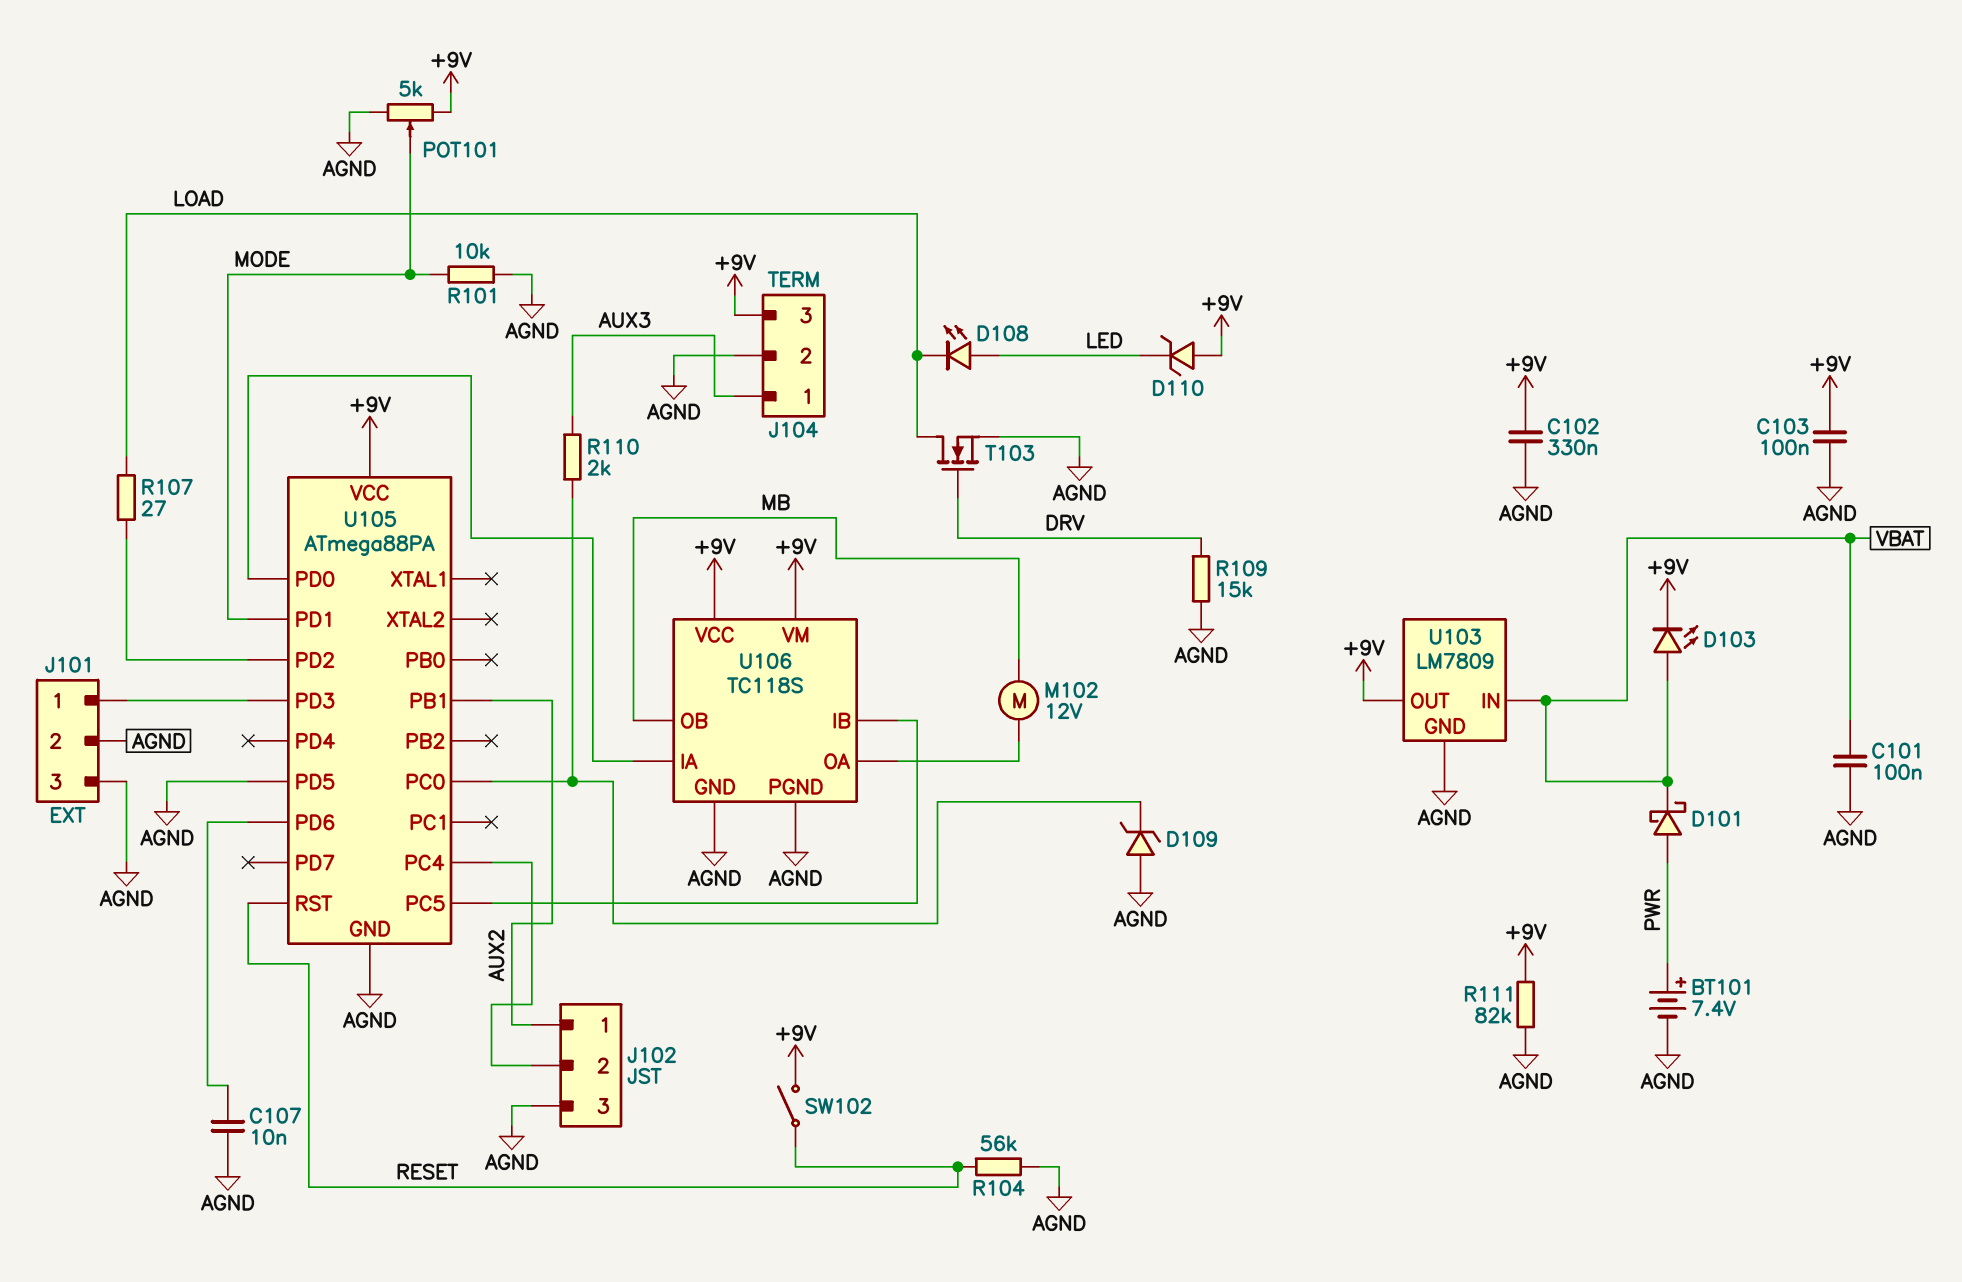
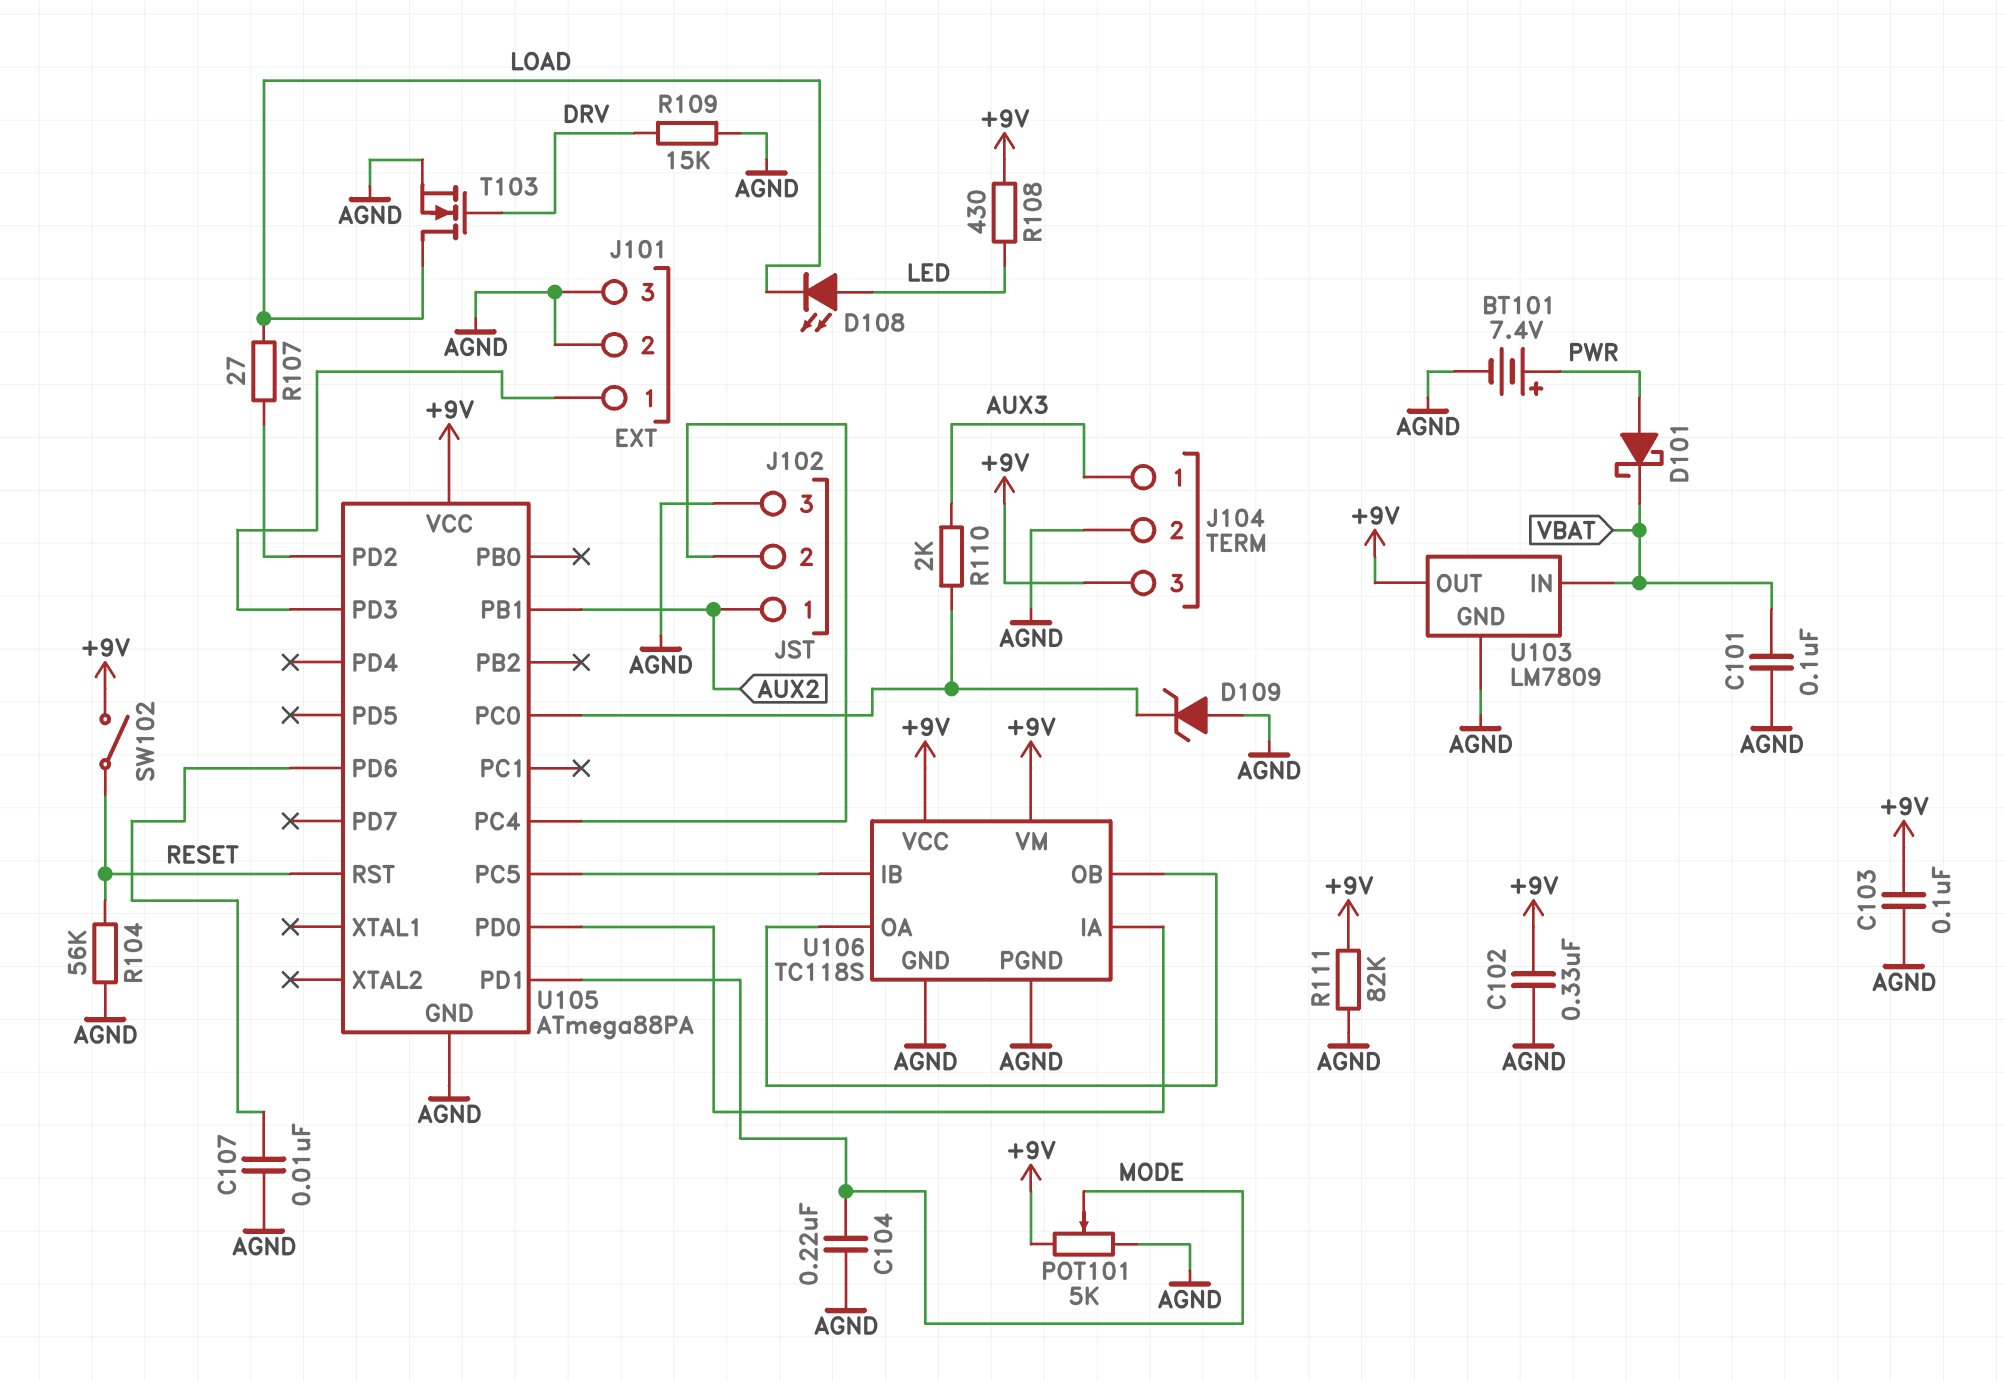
C104: none -> 220nF (AGND, MODE)
D103: LED (A VBAT, K +9V) -> none
D110: zener (A +9V, K LED) -> none
M102: motor 12V (MB, U106/OA) -> none
R101: 10k (AGND, MODE) -> none
R108: none -> 430 (+9V, LED)
U105 pin PD5: AGND -> none
U106 pin OB: MB -> U106/OA

